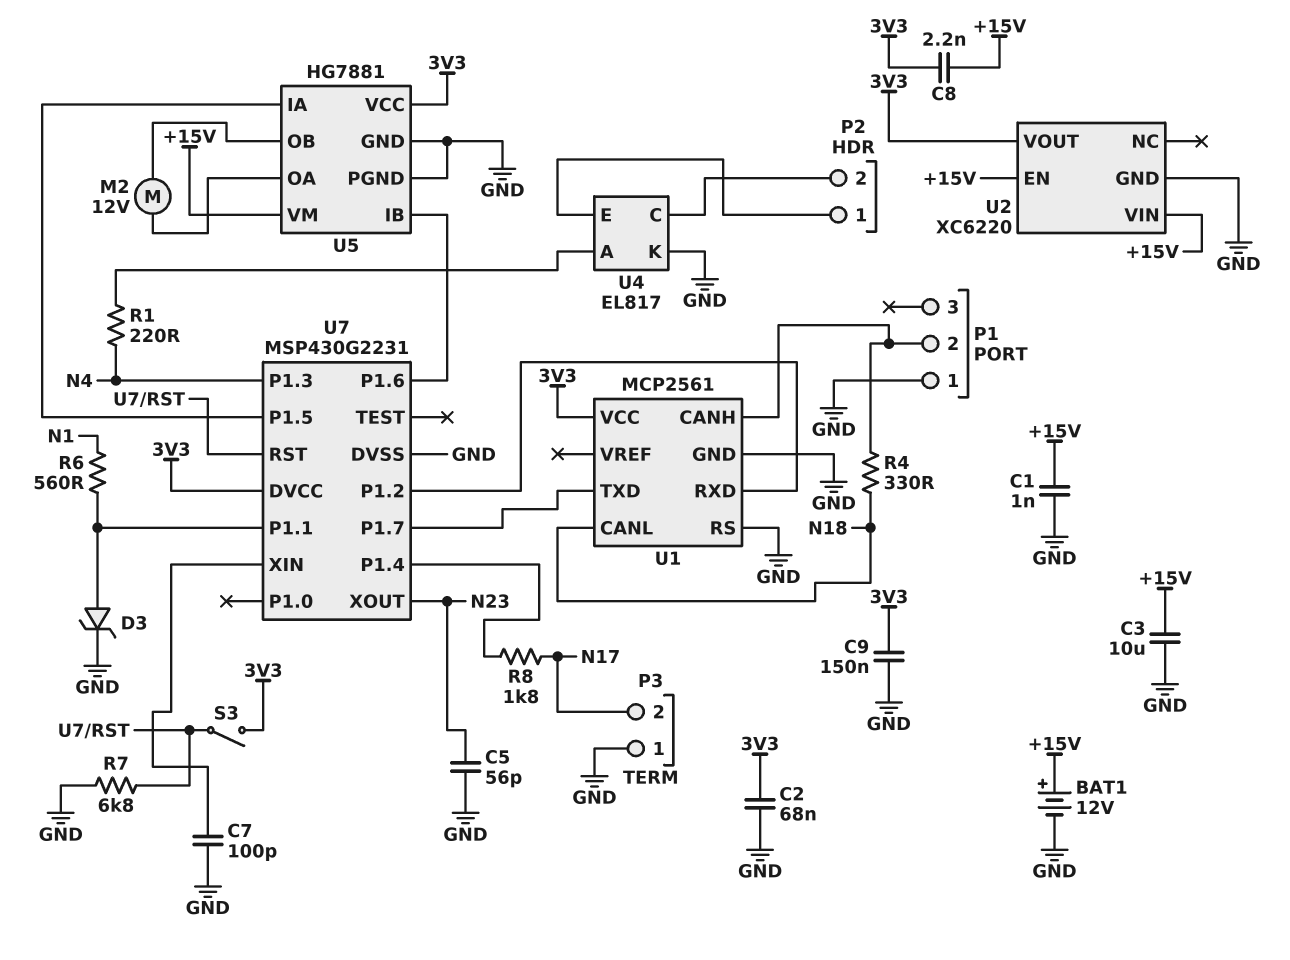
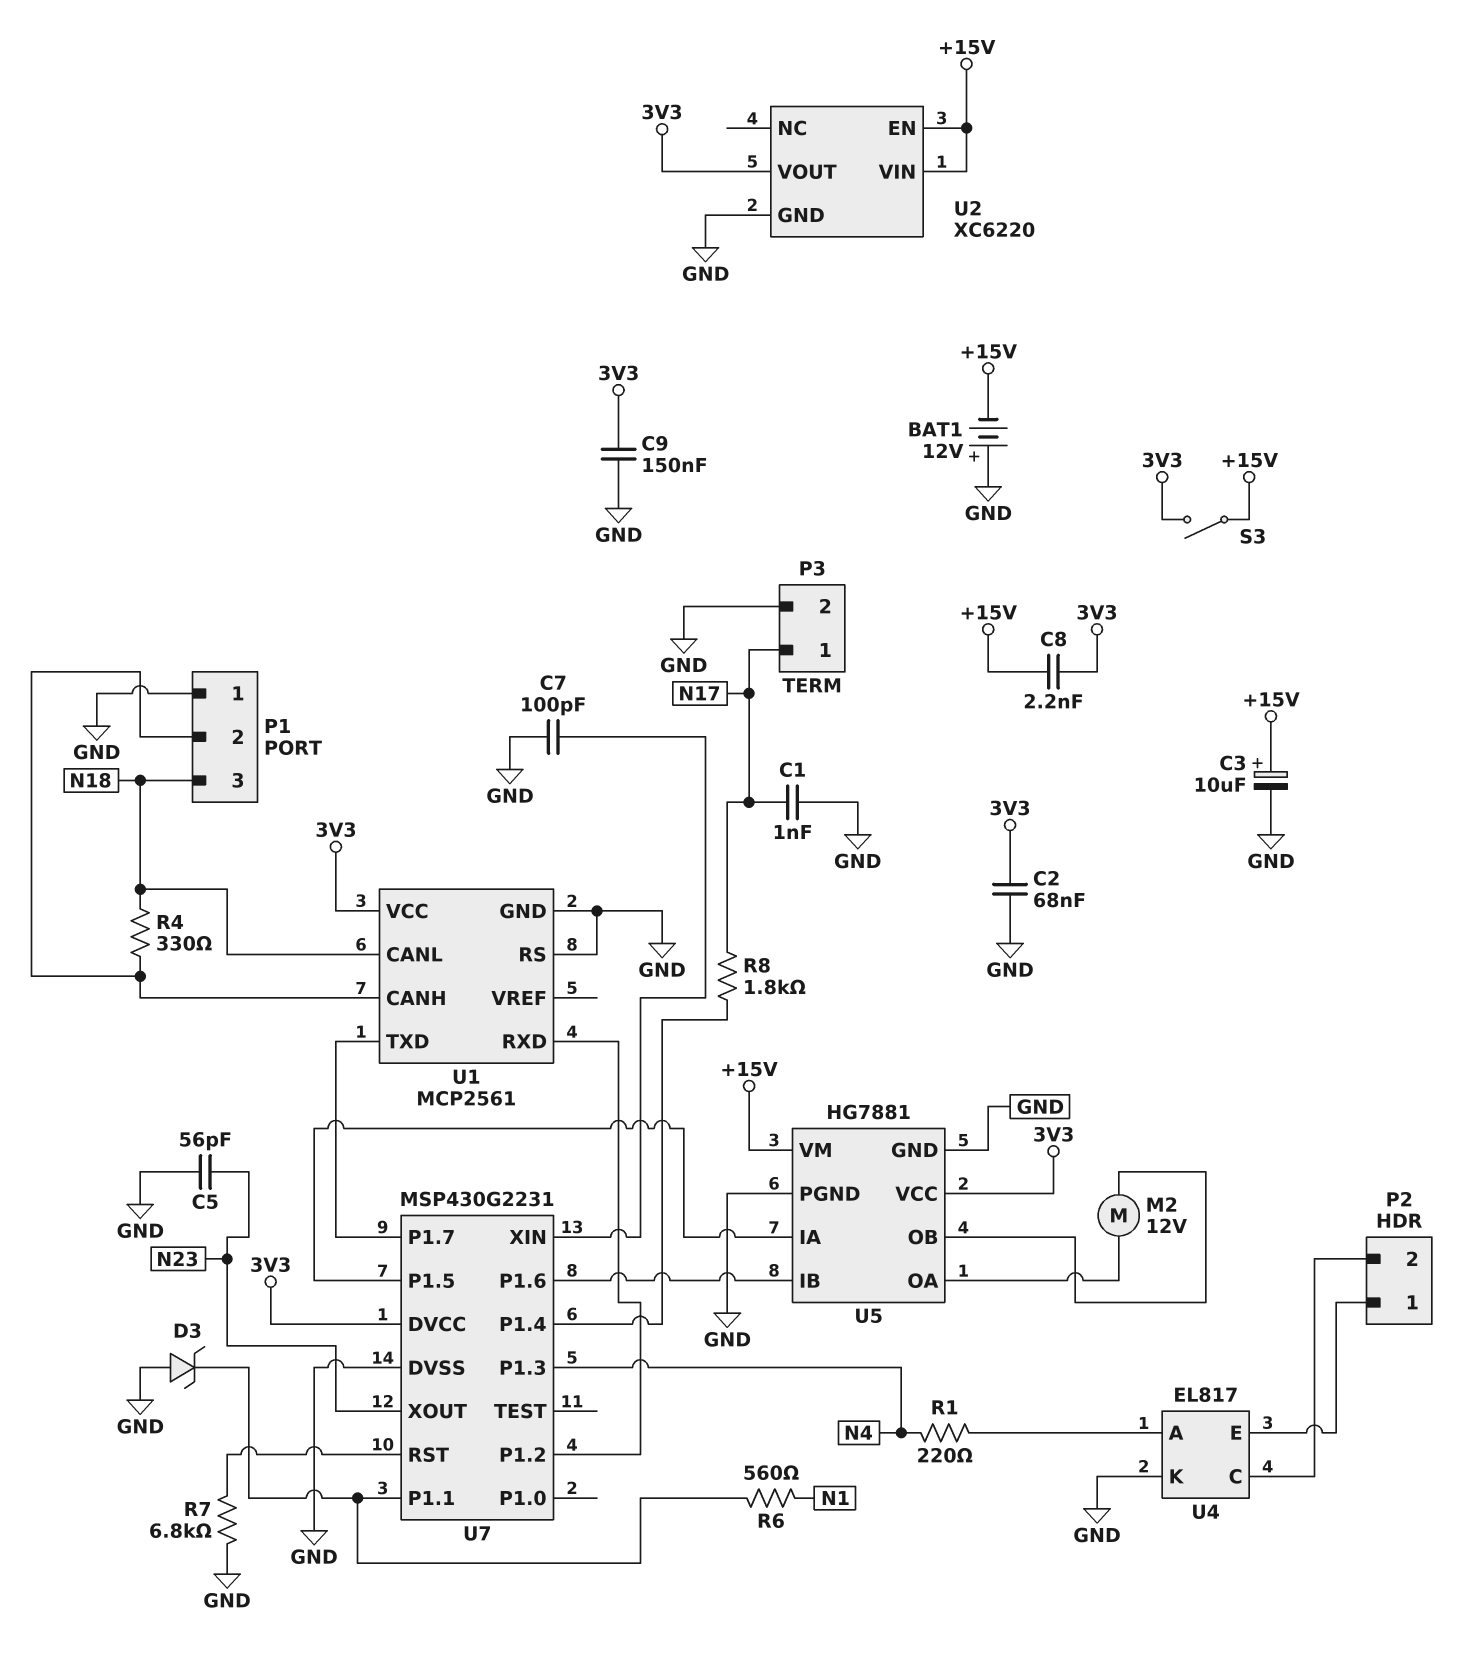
BAT1: 12V (plus +15V, minus GND) -> 12V (plus GND, minus +15V)
C1: 1nF (+15V, GND) -> 1nF (GND, N17)
C3: 10uF (+15V, GND) -> 10uF (plus +15V, minus GND)
D3: zener (A U7/P1.1, K GND) -> zener (A GND, K U7/P1.1)
P1 pin 3: none -> N18
P3 pin 1: GND -> N17
P3 pin 2: N17 -> GND
S3: switch (3V3, U7/RST) -> switch (+15V, 3V3)

